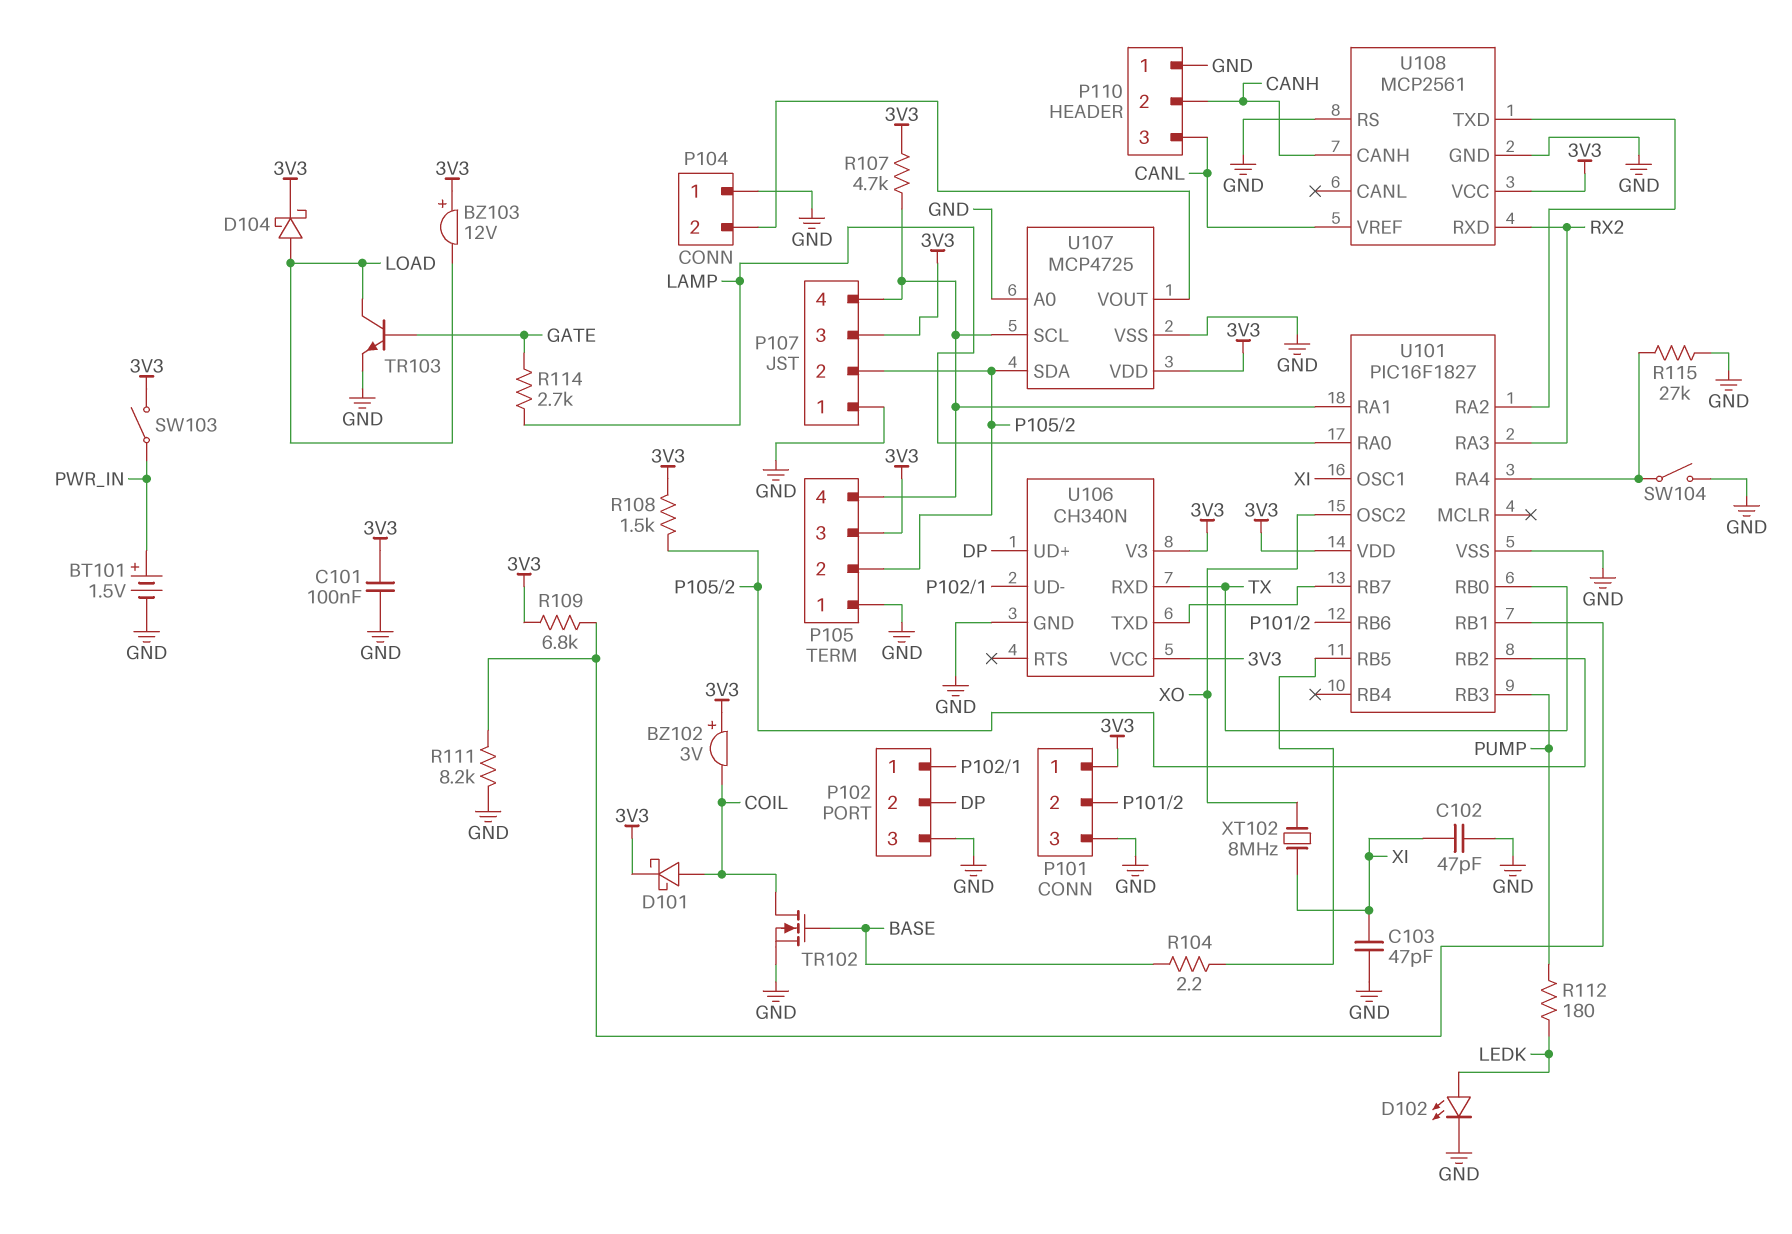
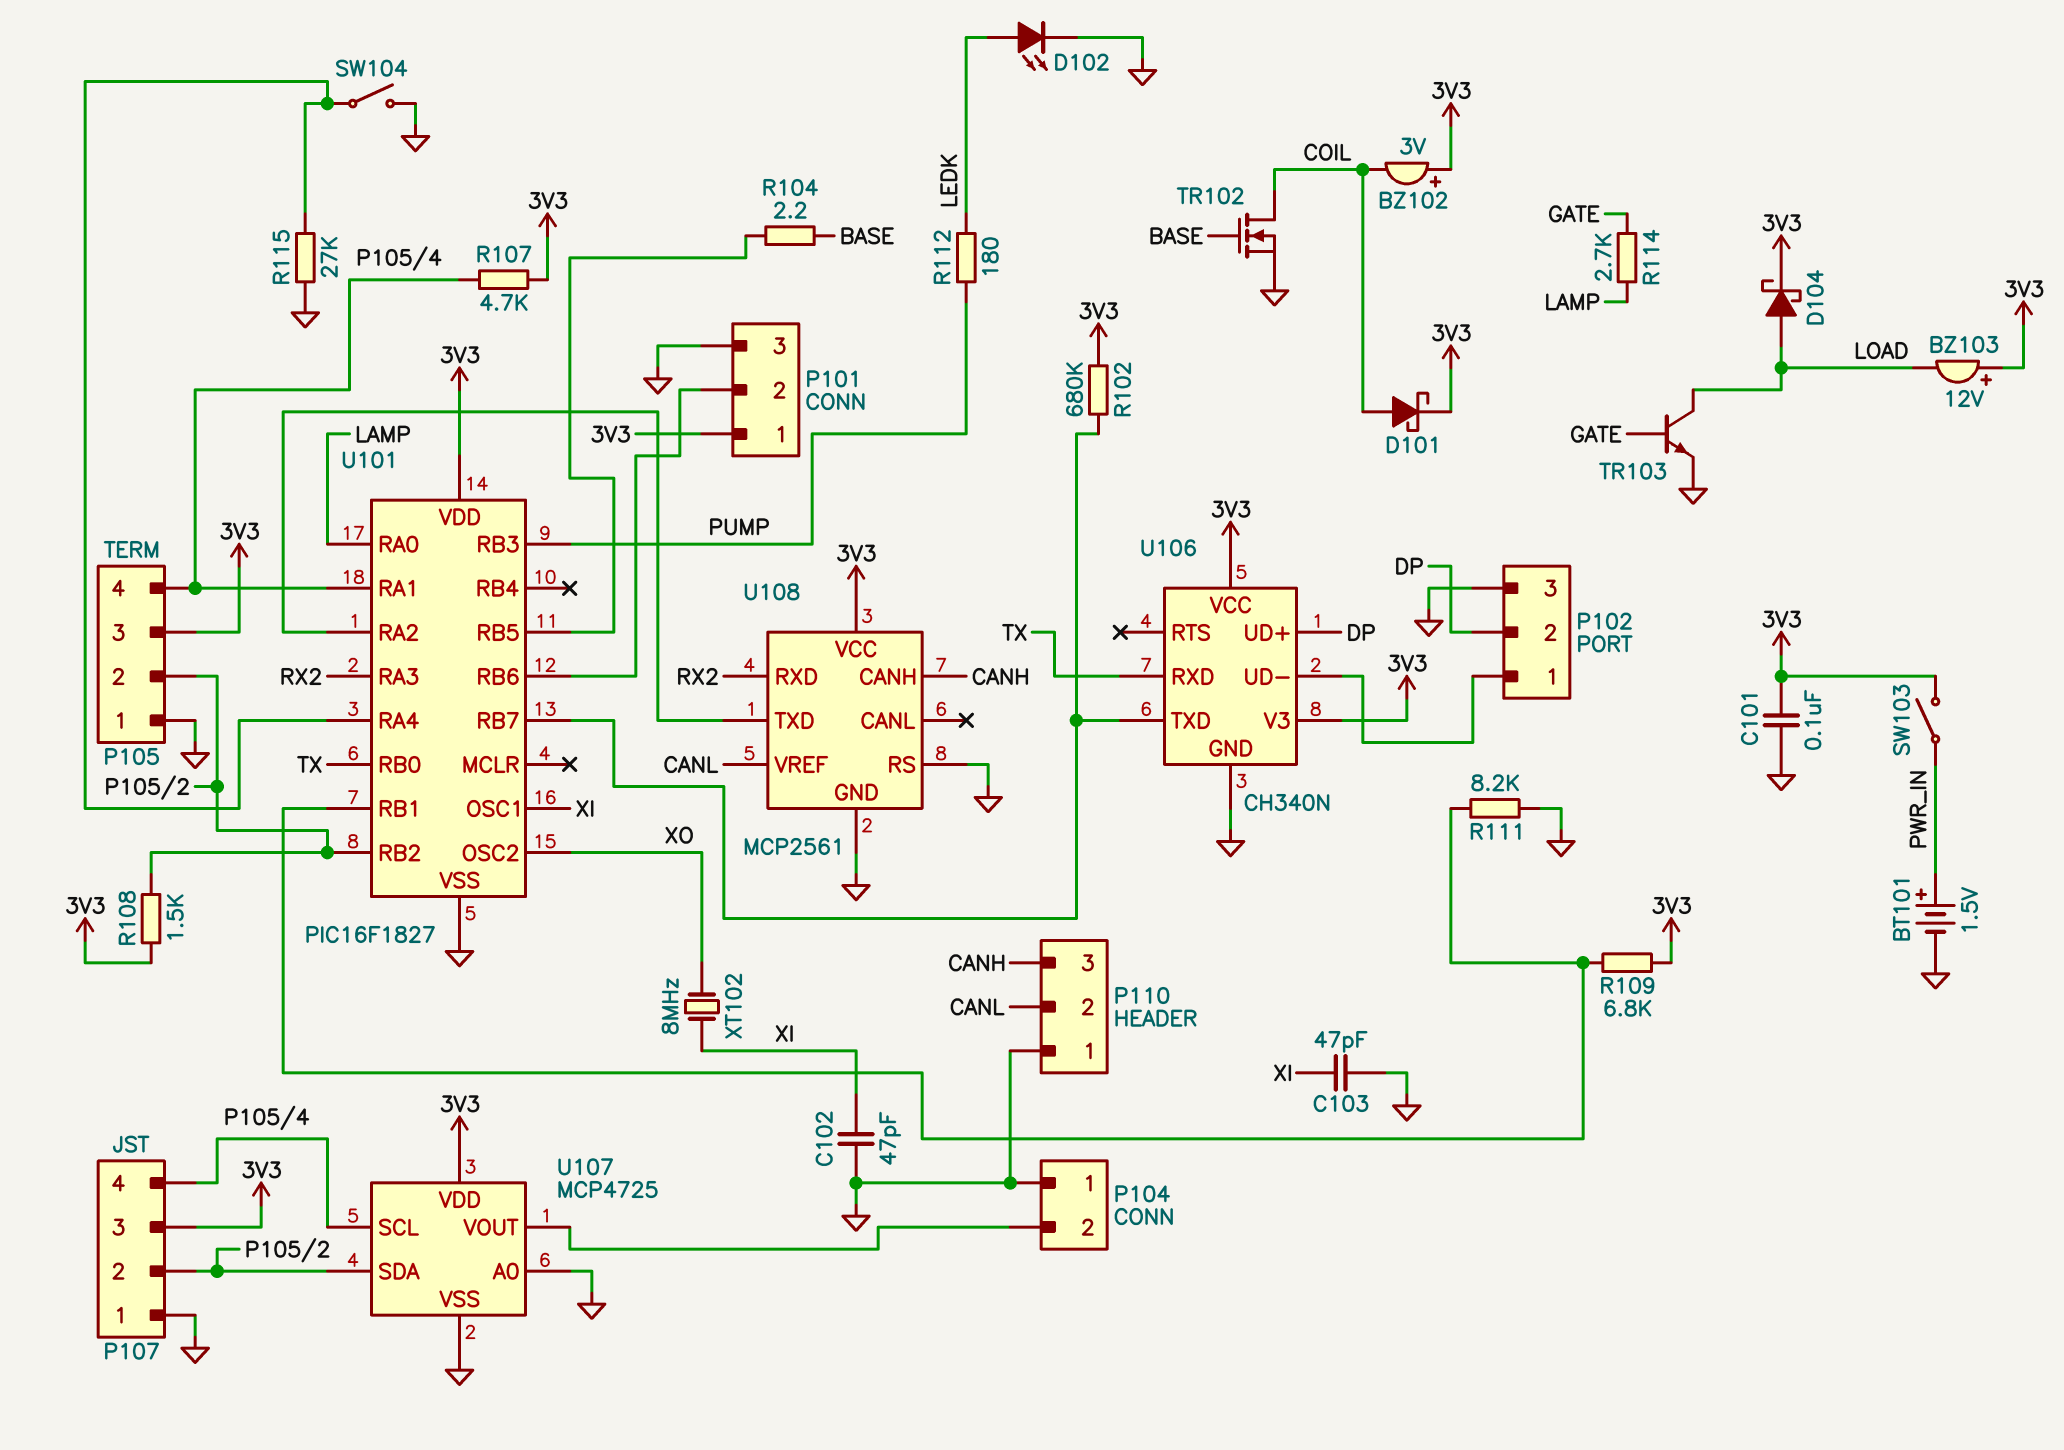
P110 pin 2: CANH -> CANL
P110 pin 3: CANL -> CANH
R102: none -> 680k (3V3, U101/RB7)

